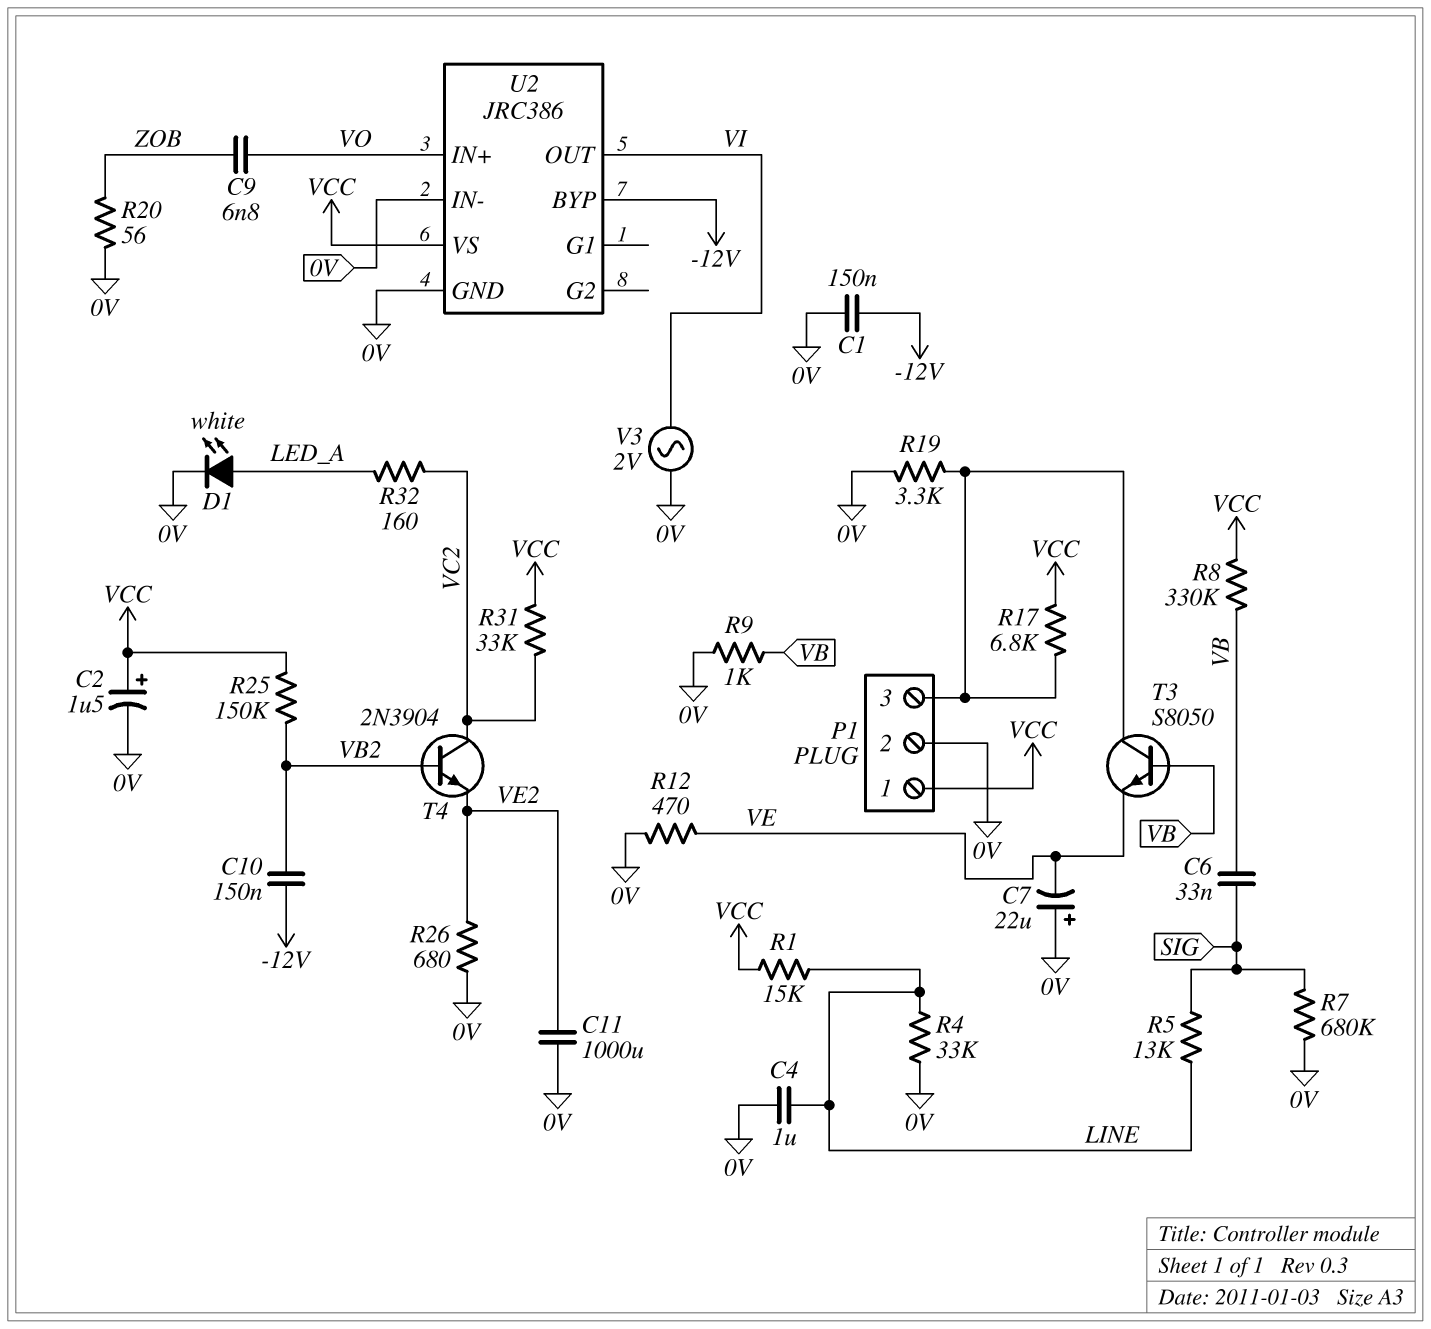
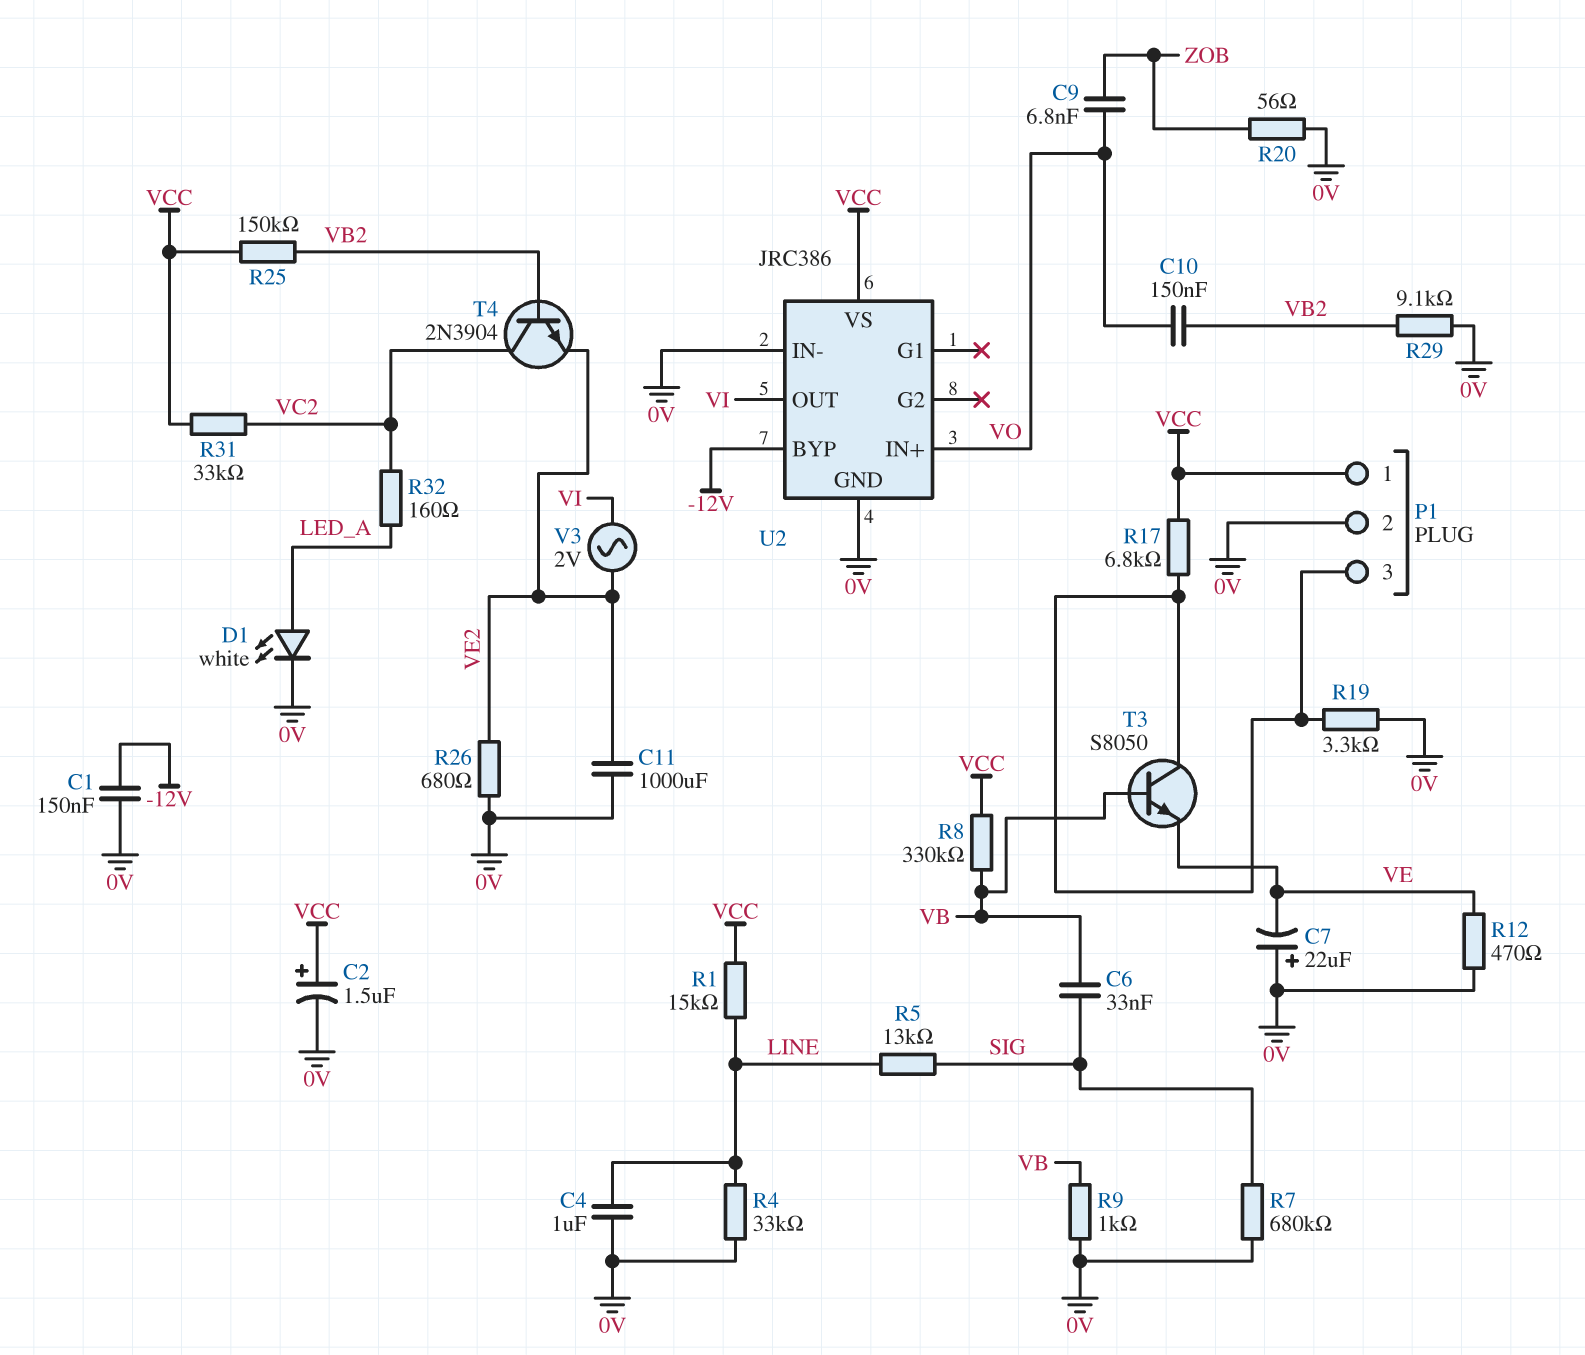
C10: 150nF (-12V, VB2) -> 150nF (VB2, VO)
R29: none -> 9.1k (0V, VB2)
V3: AC 2V (0V, VI) -> AC 2V (VE2, VI)

